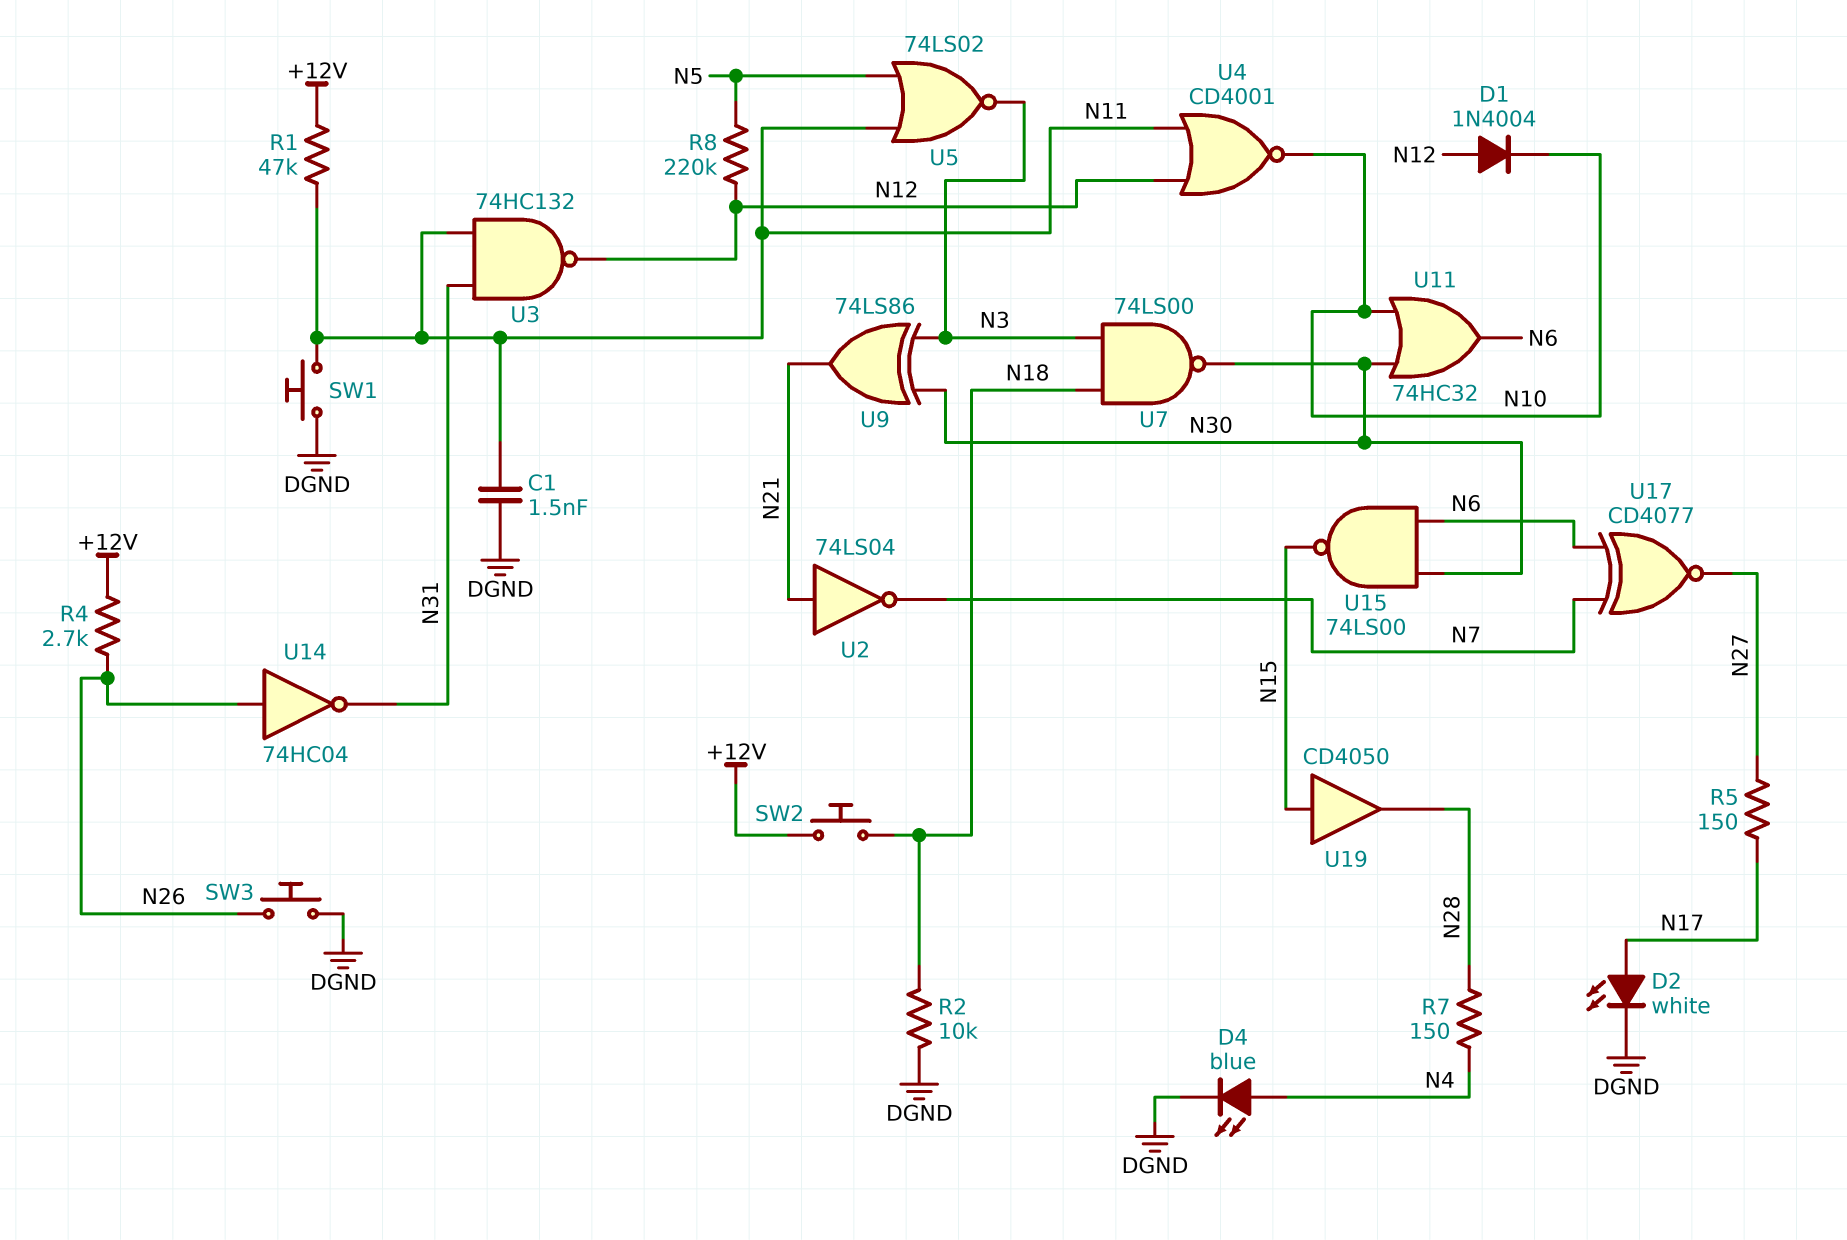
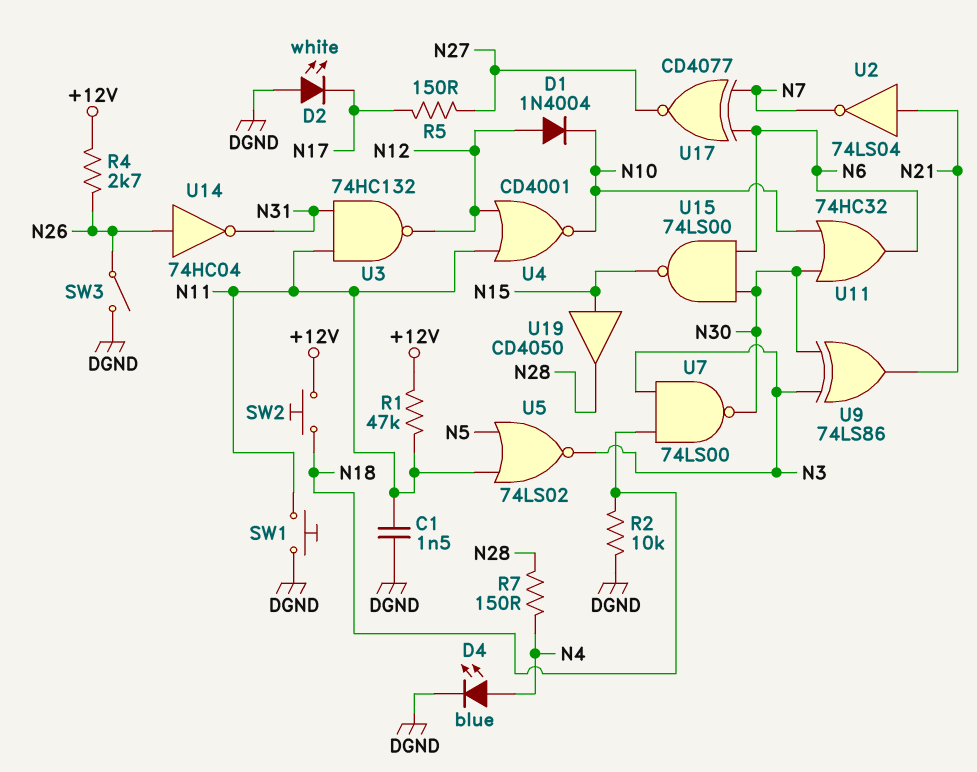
D2: LED white (A N17, K DGND) -> LED white (A DGND, K N17)
R8: 220k (N5, N12) -> none
SW3: button (DGND, N26) -> switch (DGND, N26)

